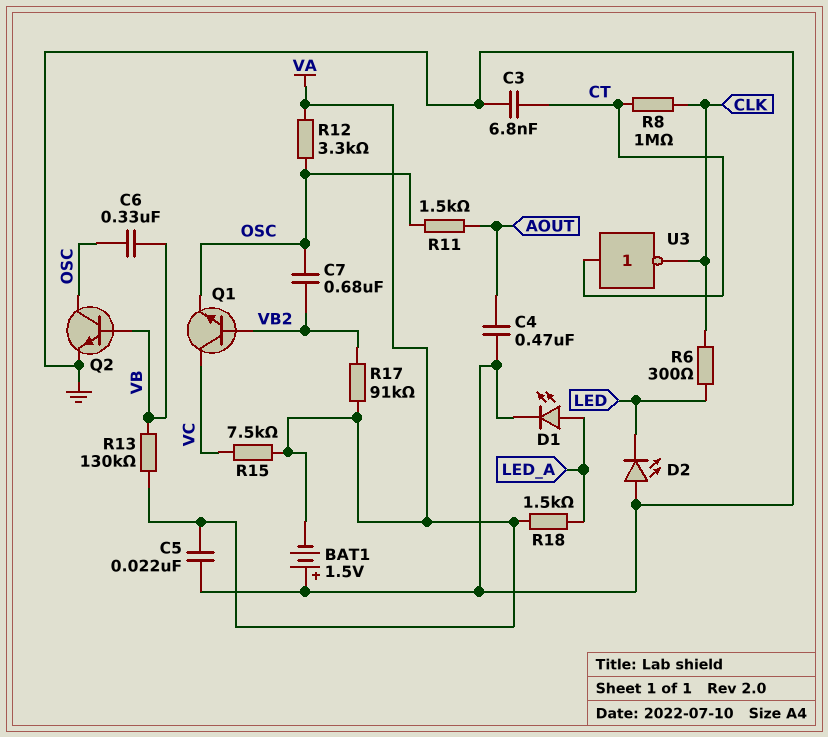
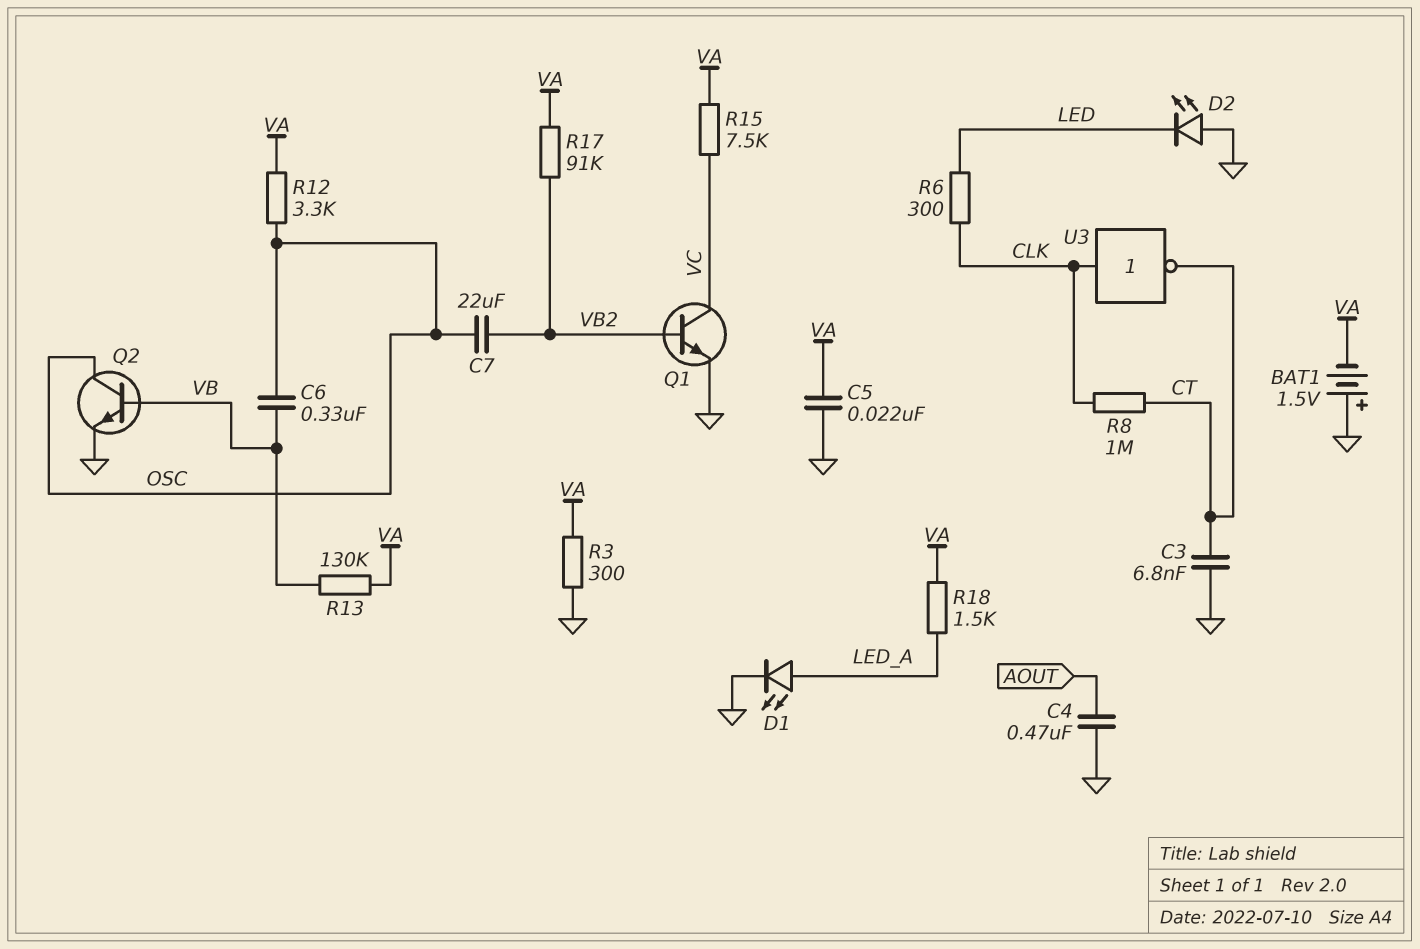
C7: 680nF (OSC, VB2) -> 22uF (OSC, VB2)
Q1: NPN (B VB2, C VC, E OSC) -> NPN (B VB2, C VC, E GND)
R3: none -> 300 (GND, VA)
R11: 1.5k (AOUT, OSC) -> none
U3: NOT (in CT, out CLK) -> NOT (in CLK, out CT)

